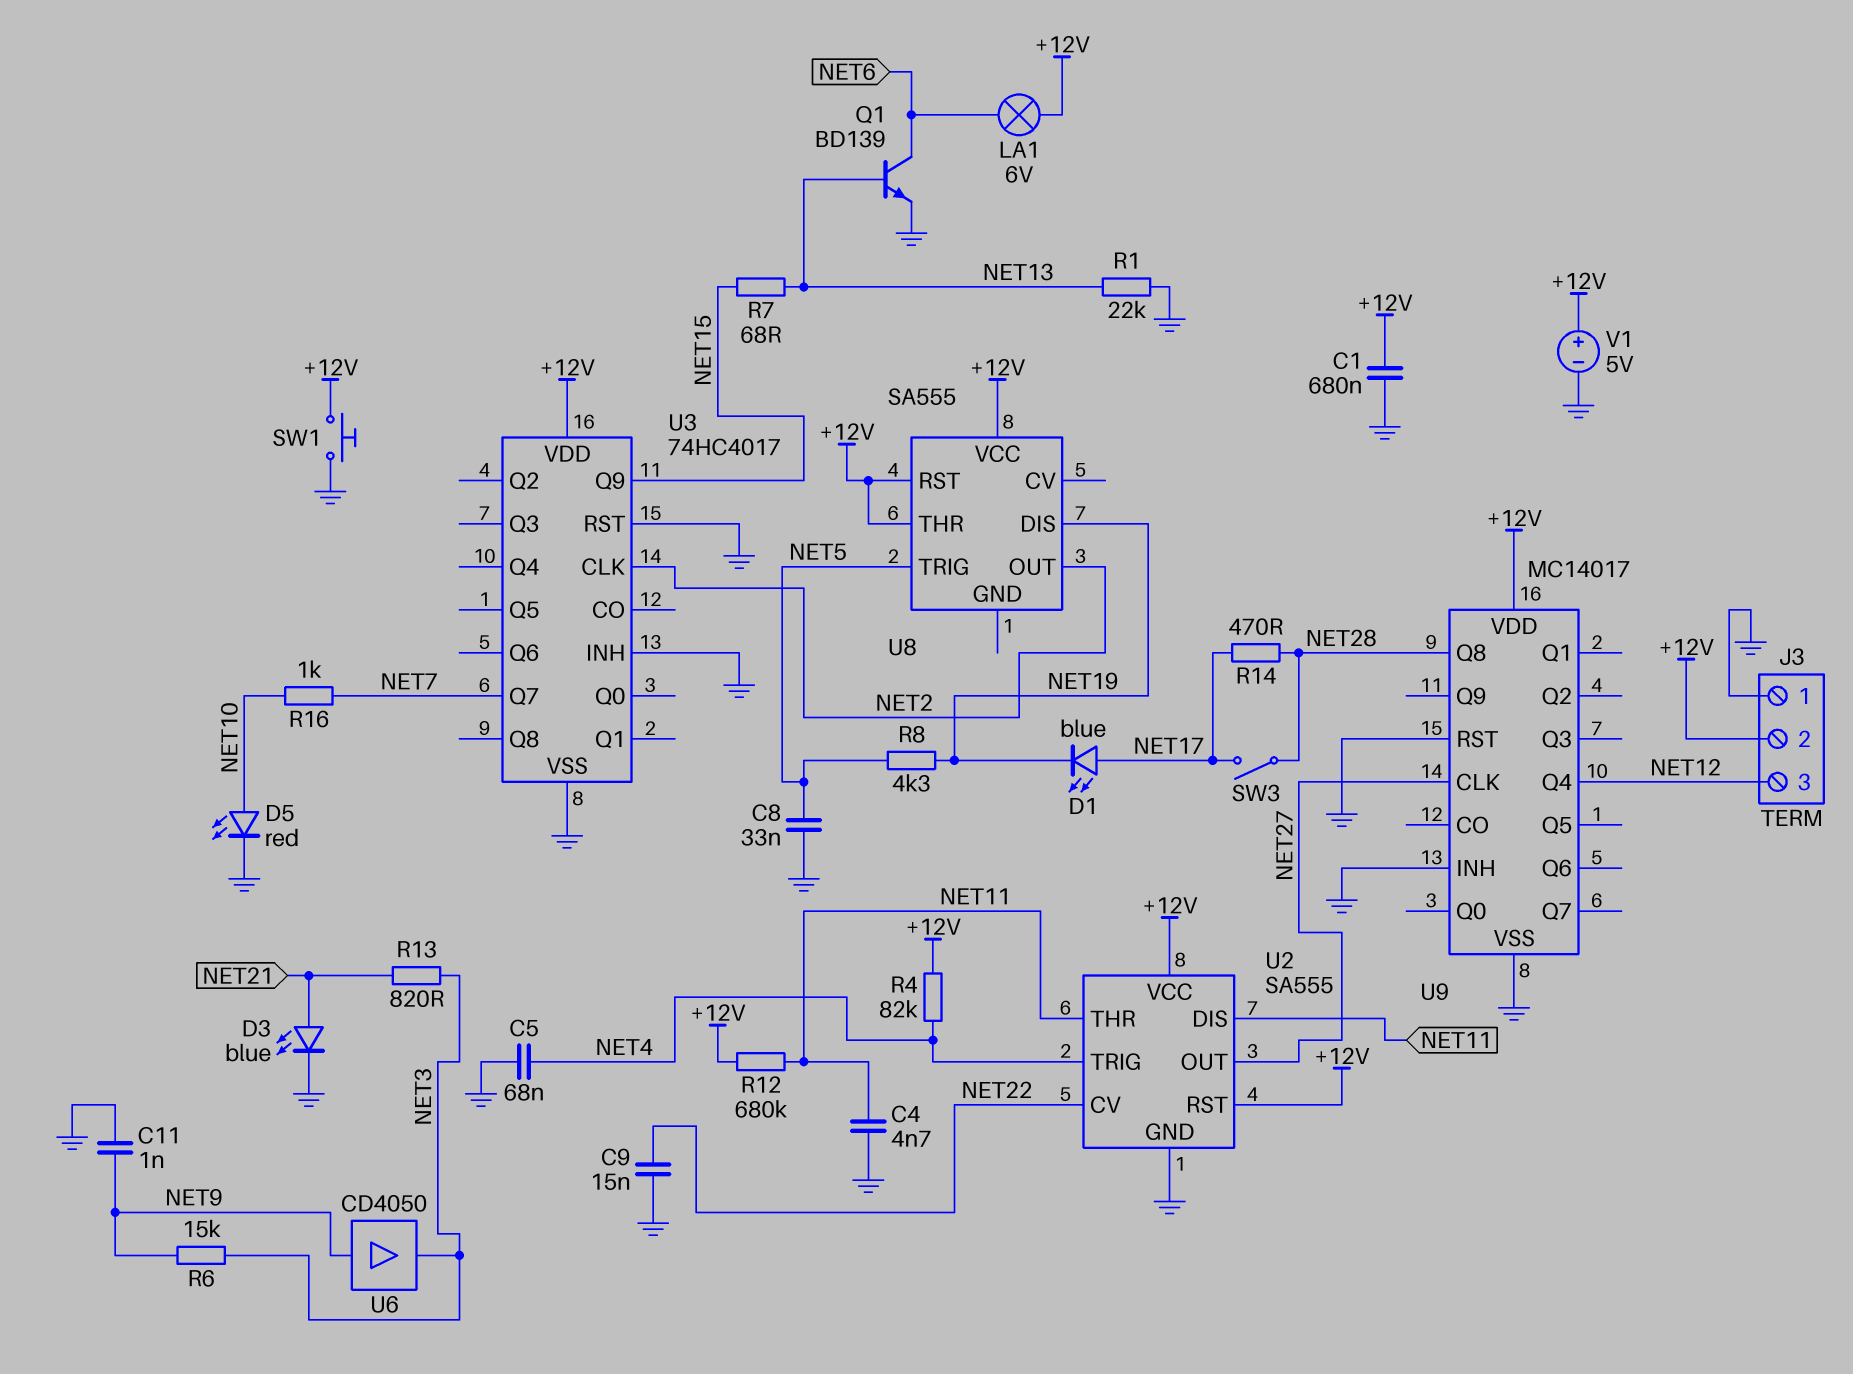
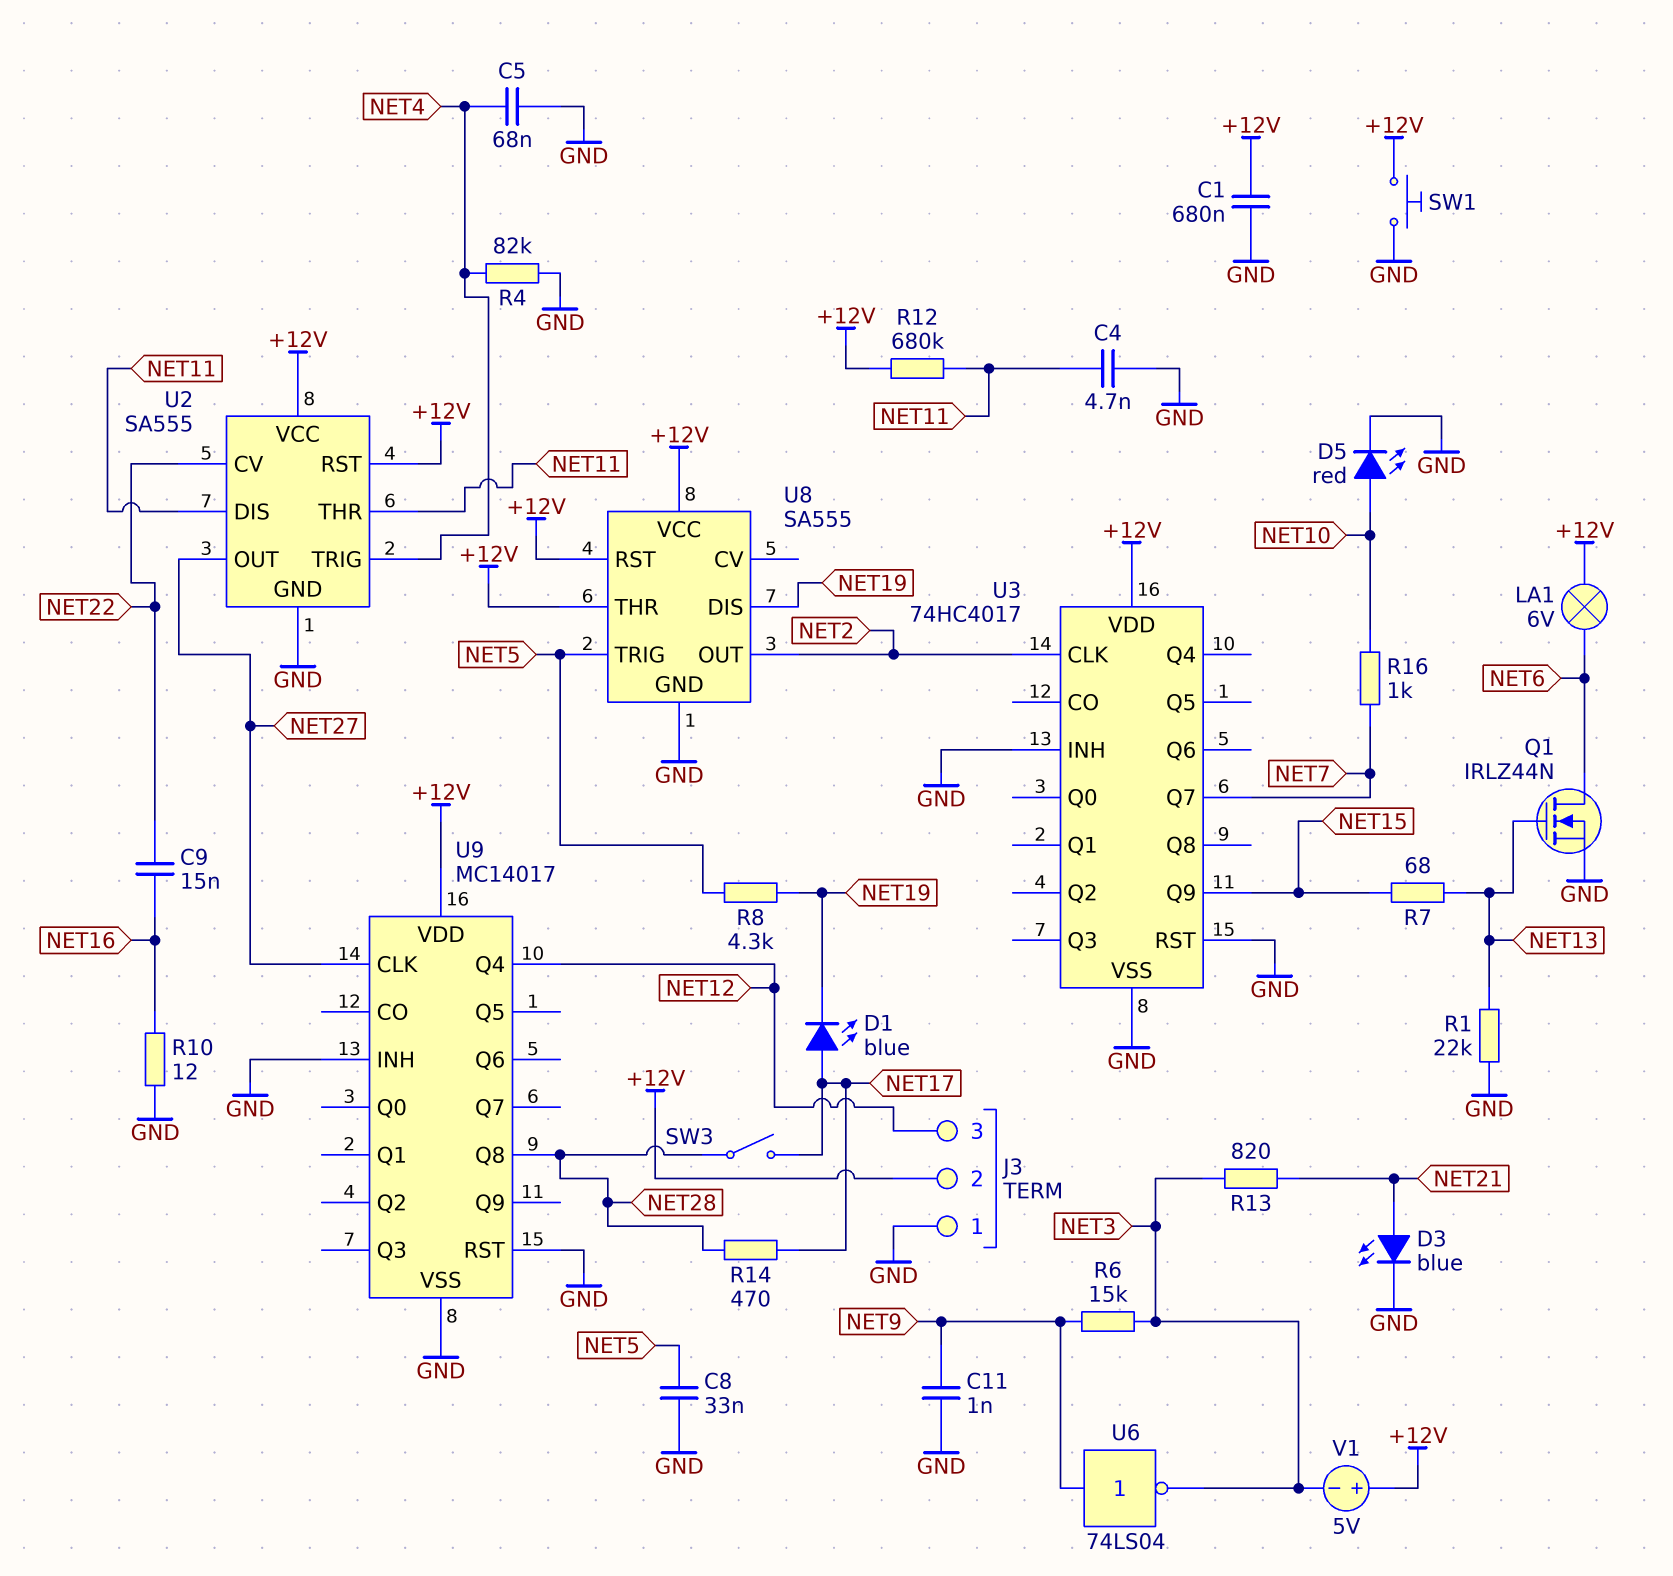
C9: 15nF (GND, NET22) -> 15nF (NET16, NET22)
Q1: NPN BD139 (B NET13, C NET6, E GND) -> NMOS IRLZ44N (G NET13, D NET6, S GND)
R4: 82k (+12V, NET4) -> 82k (GND, NET4)
R10: none -> 12 (GND, NET16)
U6: buffer CD4050 (in NET9, out NET3) -> NOT 74LS04 (in NET9, out NET3)
U8 pin GND: none -> GND
V1: 5V (plus +12V, minus GND) -> 5V (plus +12V, minus NET3)

